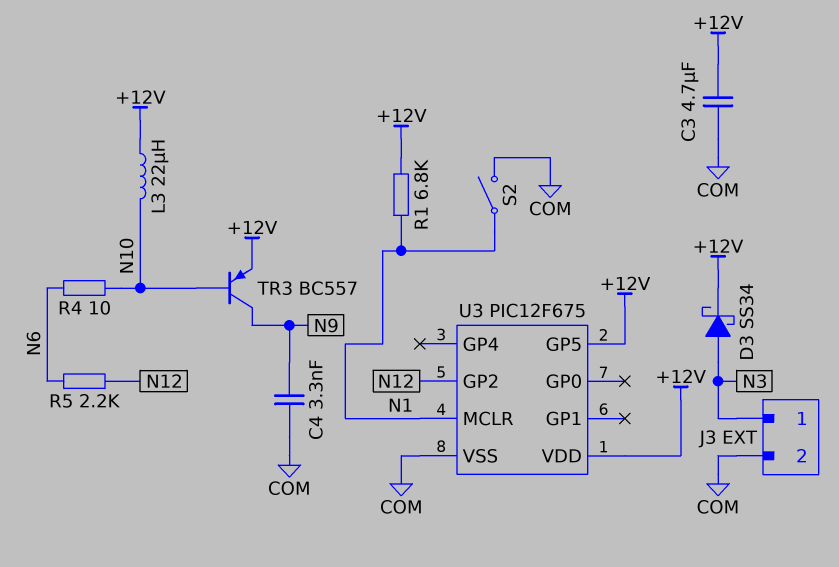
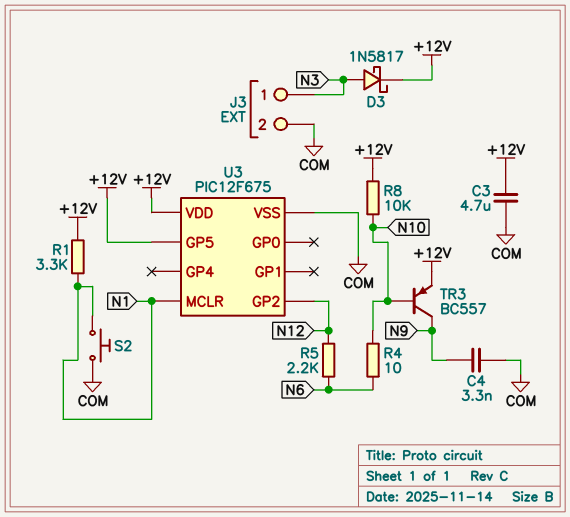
D3: schottky SS34 (A N3, K +12V) -> schottky 1N5817 (A N3, K +12V)
L3: 22uH (+12V, N10) -> none
R1: 6.8k (+12V, N1) -> 3.3k (+12V, N1)
R8: none -> 10k (+12V, N10)
S2: switch (COM, N1) -> button (COM, N1)

